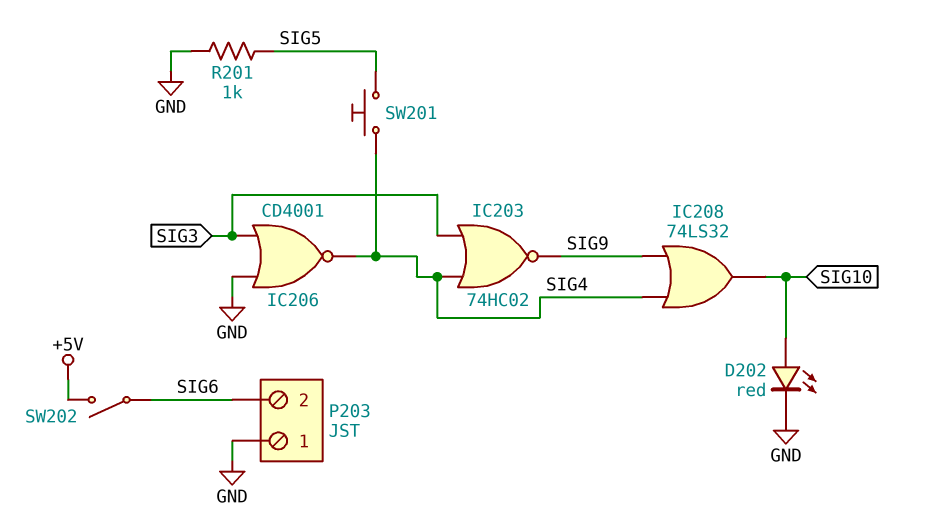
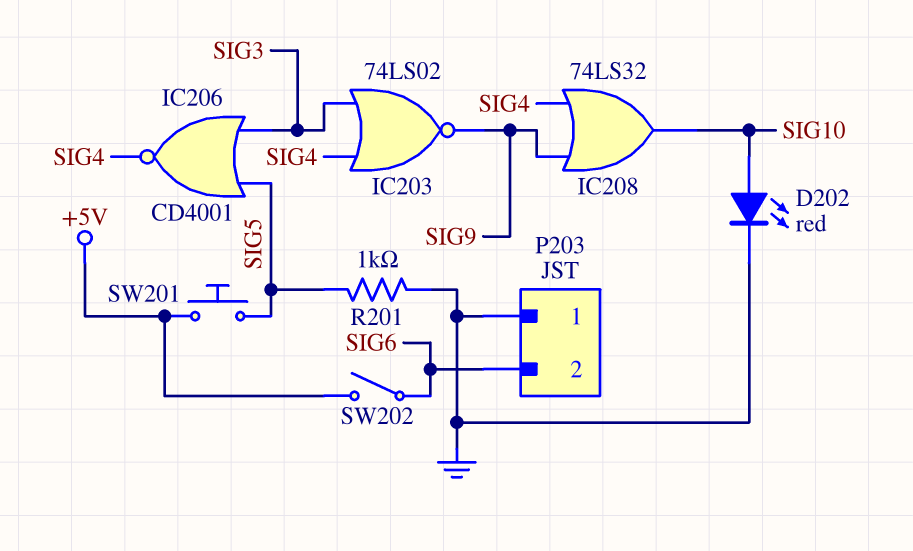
IC203: NOR 74HC02 (in SIG3, in SIG4, out SIG9) -> NOR 74LS02 (in SIG3, in SIG4, out SIG9)
IC206: NOR CD4001 (in GND, in SIG3, out SIG4) -> NOR CD4001 (in SIG3, in SIG5, out SIG4)
SW201: button (SIG4, SIG5) -> button (+5V, SIG5)

